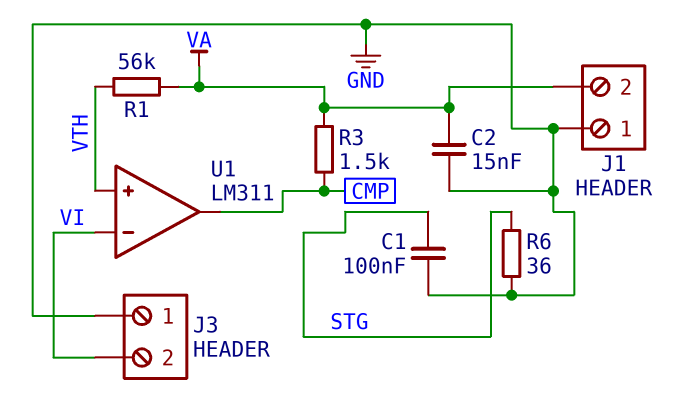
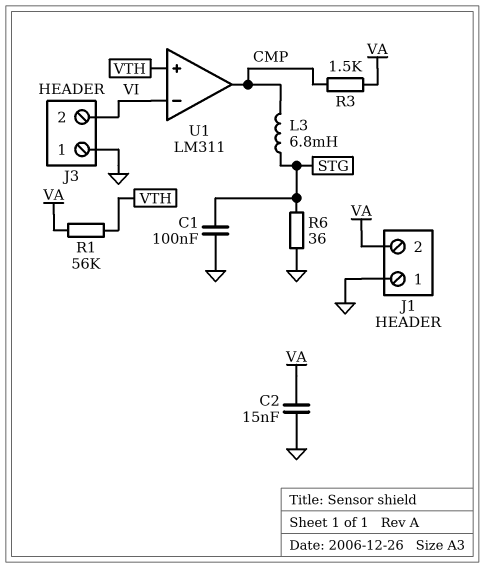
L3: none -> 6.8mH (CMP, STG)

